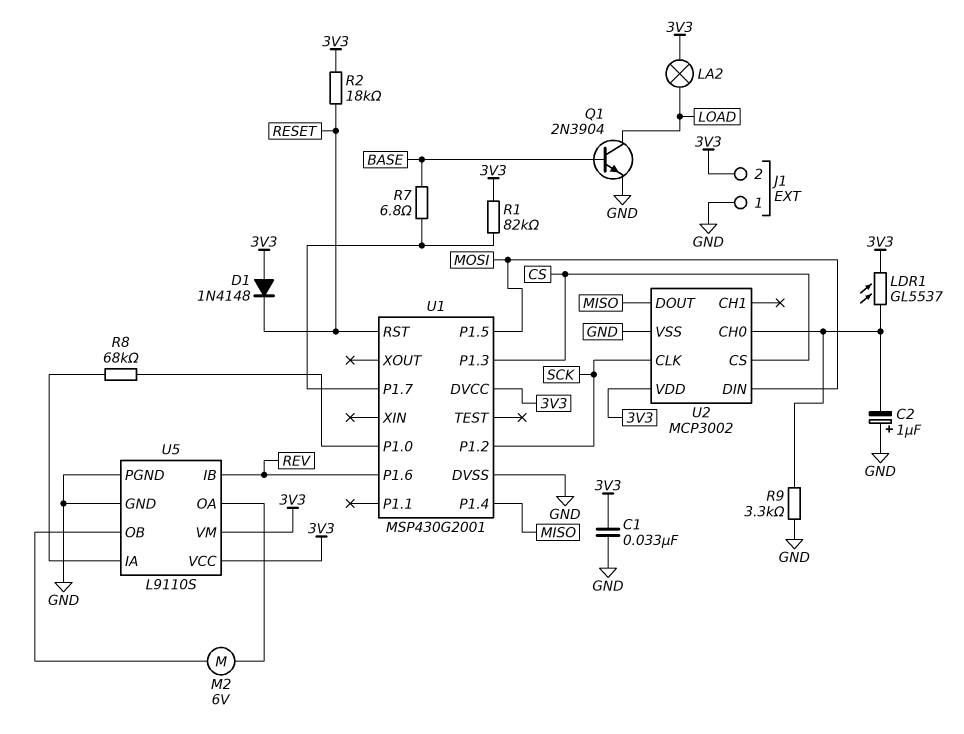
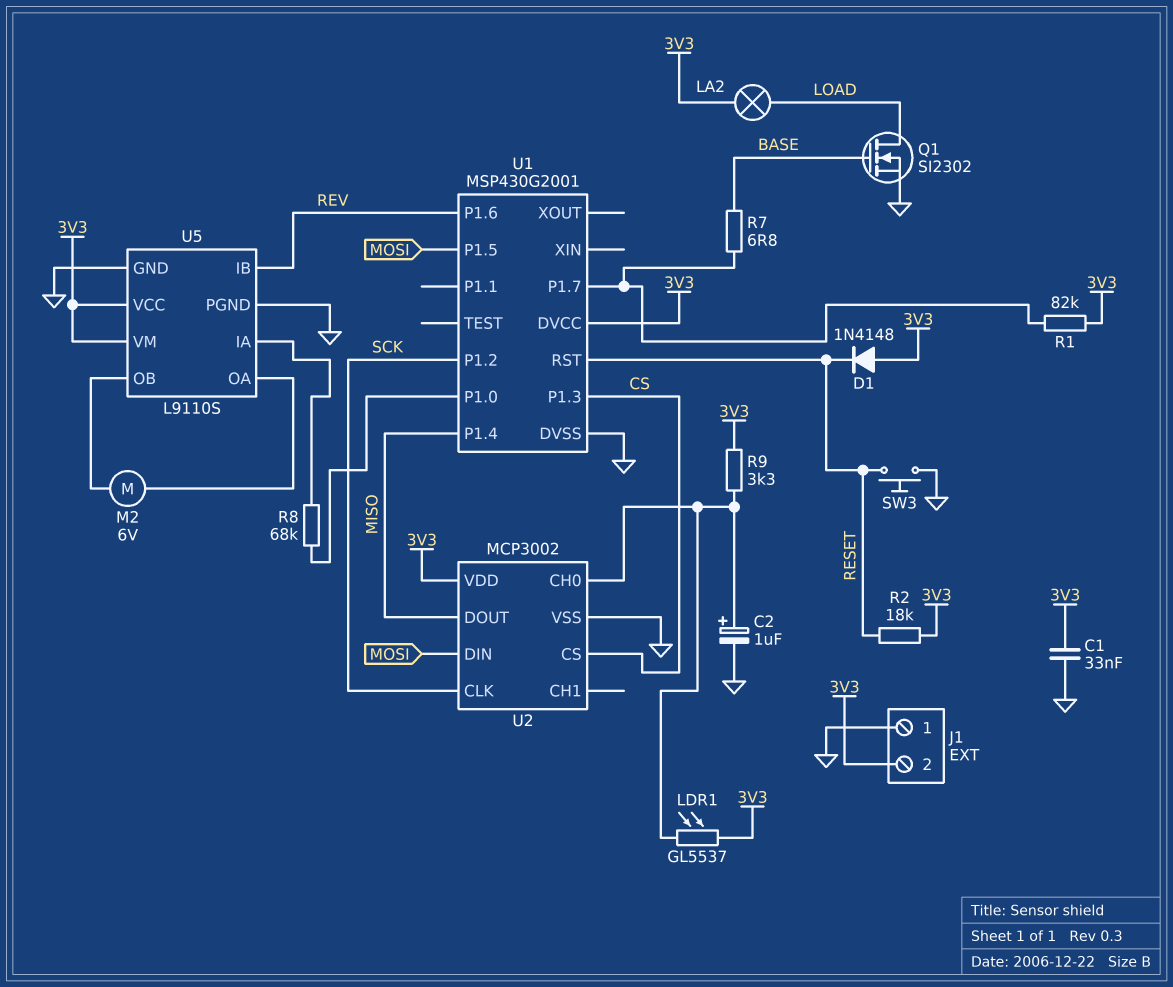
C2: 1uF (plus GND, minus U2/CH0) -> 1uF (plus U2/CH0, minus GND)
Q1: NPN 2N3904 (B BASE, C LOAD, E GND) -> NMOS SI2302 (G BASE, D LOAD, S GND)
R9: 3.3k (GND, U2/CH0) -> 3.3k (3V3, U2/CH0)
SW3: none -> button (GND, RESET)

